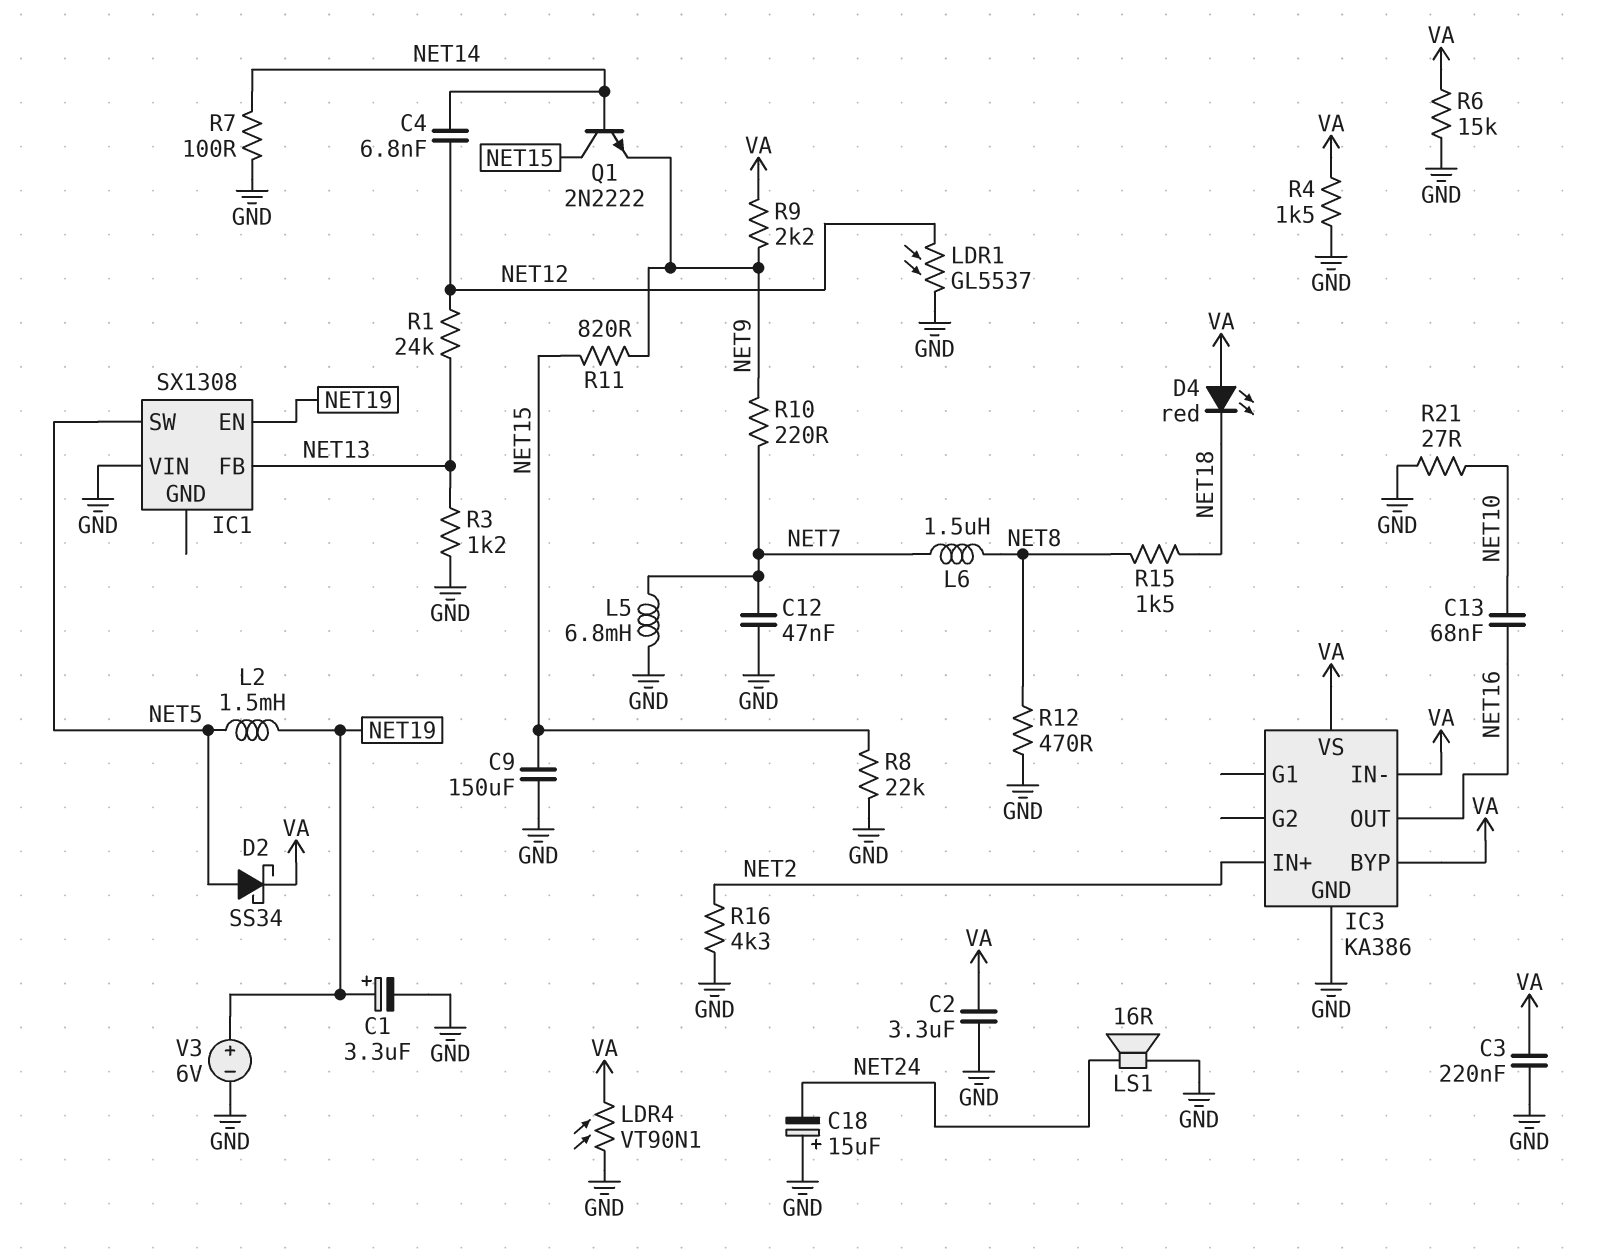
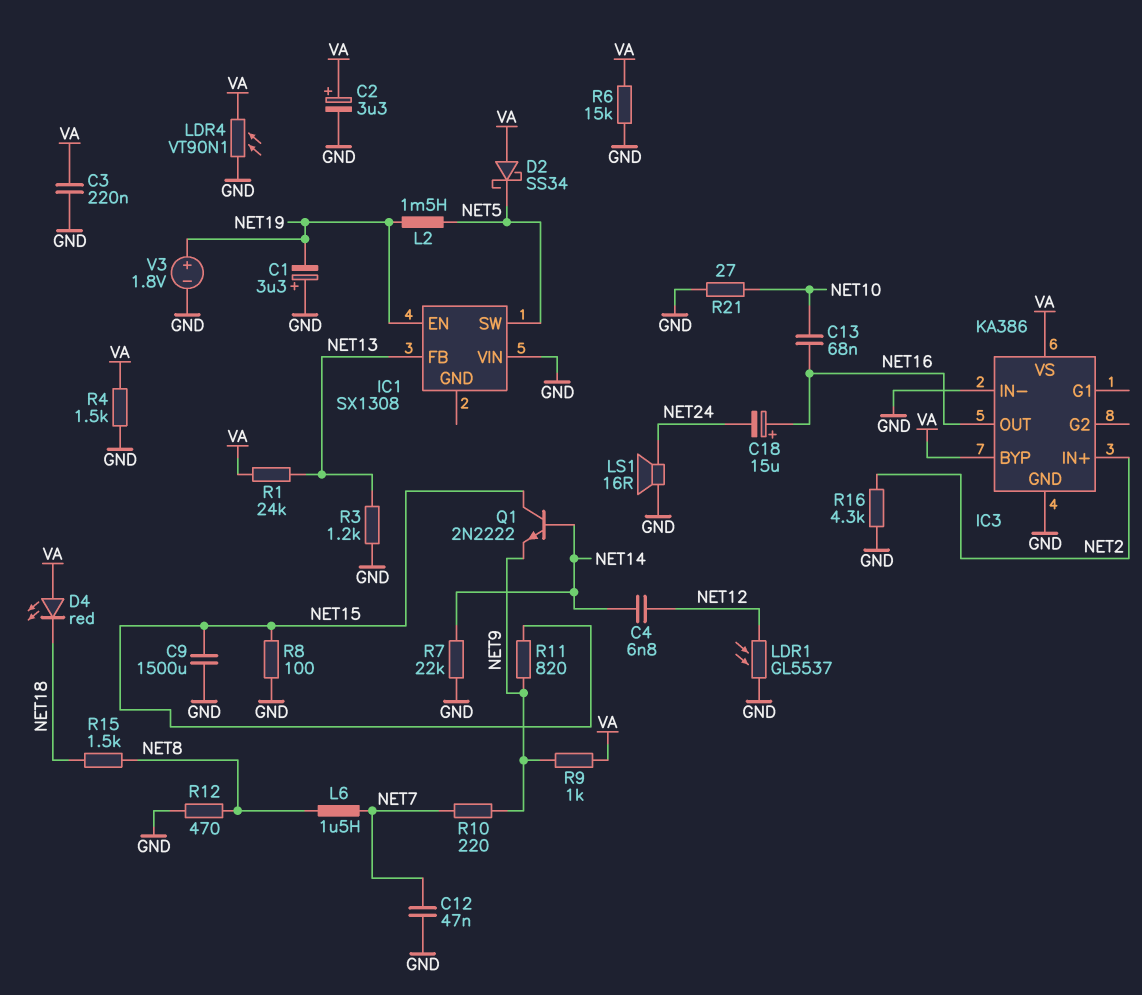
C1: 3.3uF (plus NET19, minus GND) -> 3.3uF (plus GND, minus NET19)
C2: 3.3uF (GND, VA) -> 3.3uF (plus VA, minus GND)
C9: 150uF (GND, NET15) -> 1500uF (GND, NET15)
C18: 15uF (plus GND, minus NET24) -> 15uF (plus NET16, minus NET24)
D2: schottky SS34 (A NET5, K VA) -> schottky SS34 (A VA, K NET5)
IC3 pin IN-: VA -> GND
L5: 6.8mH (GND, NET7) -> none
R1: 24k (NET12, NET13) -> 24k (NET13, VA)
R7: 100 (GND, NET14) -> 22k (GND, NET14)
R8: 22k (GND, NET15) -> 100 (GND, NET15)
R9: 2.2k (NET9, VA) -> 1k (NET9, VA)
V3: 6V (plus NET19, minus GND) -> 1.8V (plus NET19, minus GND)

